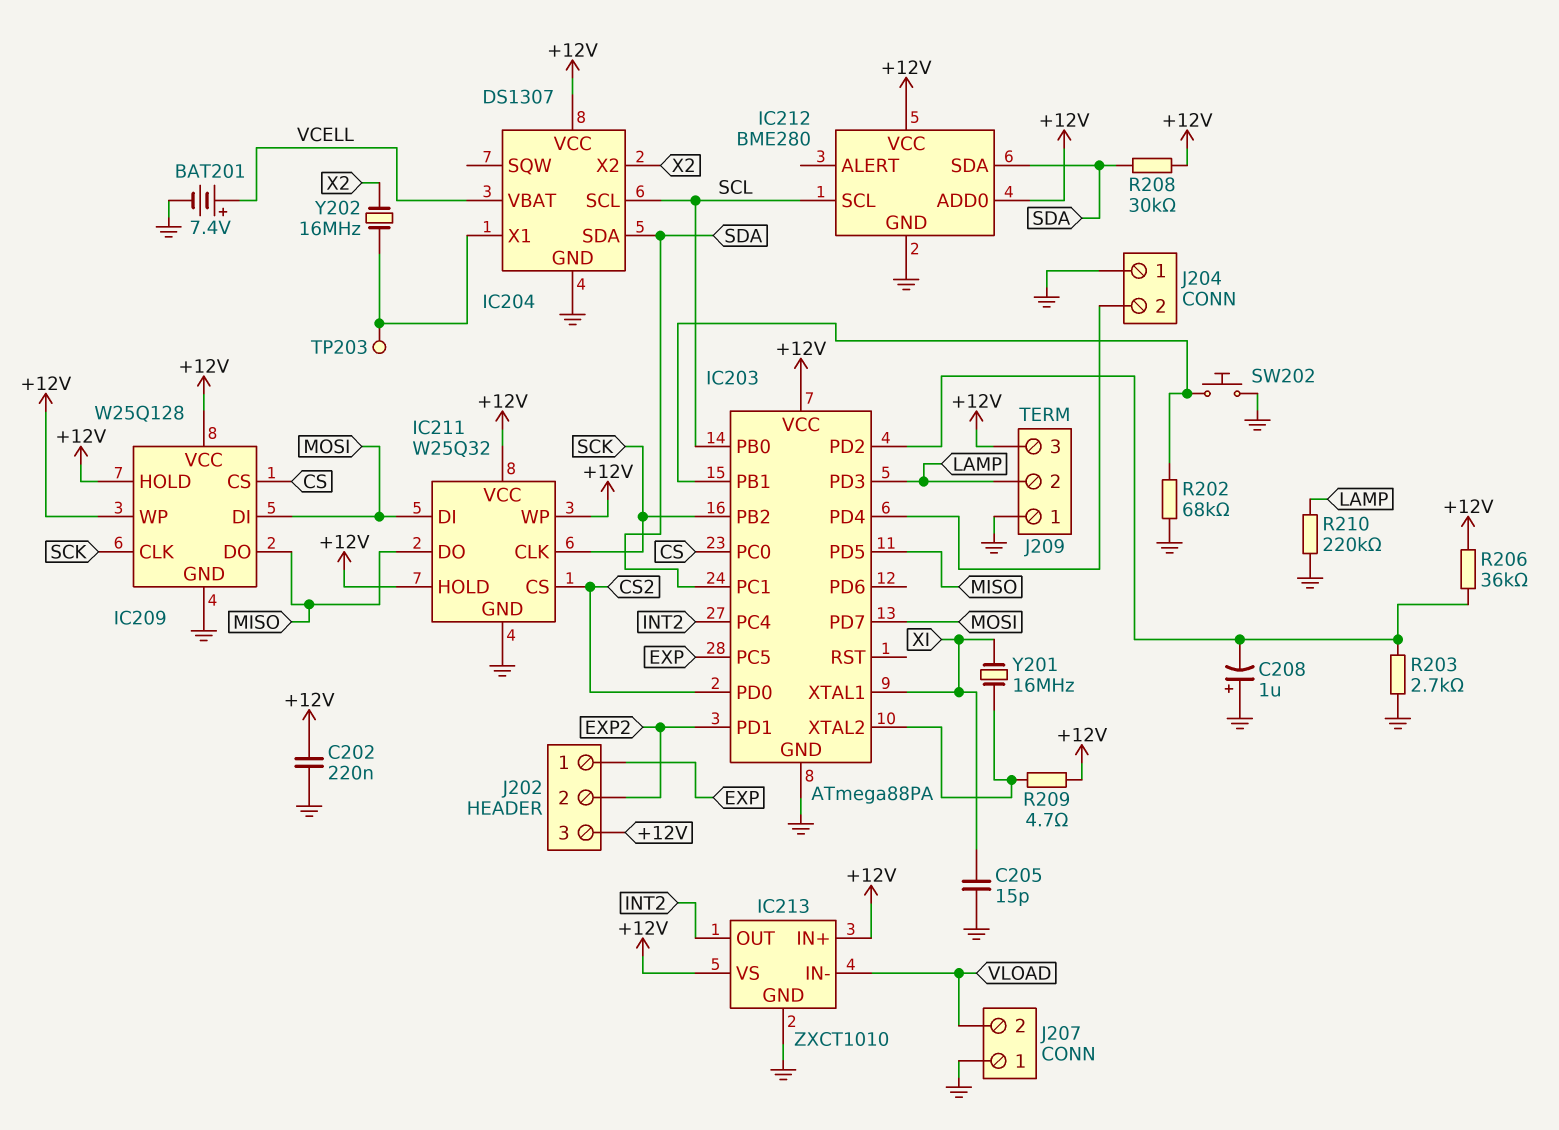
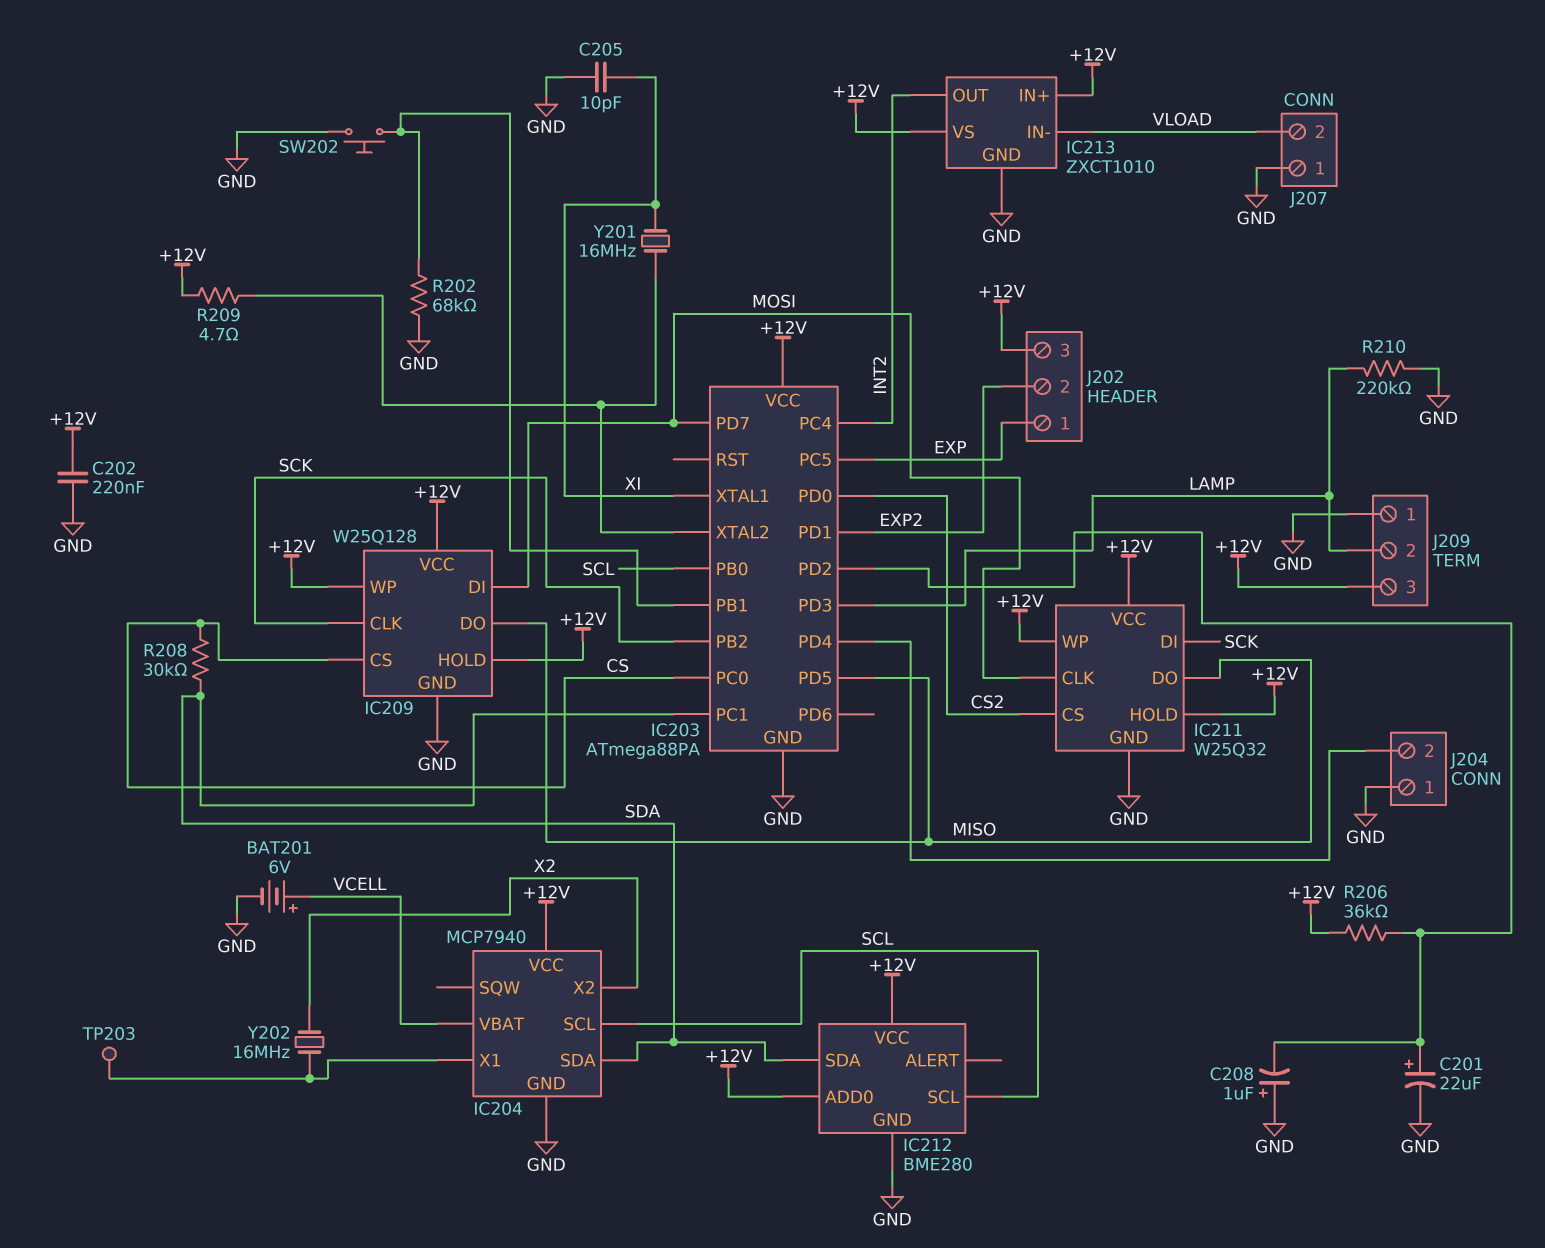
BAT201: 7.4V (plus VCELL, minus GND) -> 6V (plus VCELL, minus GND)
C201: none -> 22uF (plus IC203/PD2, minus GND)
C205: 15pF (GND, XI) -> 10pF (GND, XI)
IC204: DS1307 -> MCP7940
IC211 pin CLK: SCK -> MOSI
IC211 pin DI: MOSI -> SCK
R203: 2.7k (GND, IC203/PD2) -> none
R208: 30k (+12V, SDA) -> 30k (CS, SDA)

